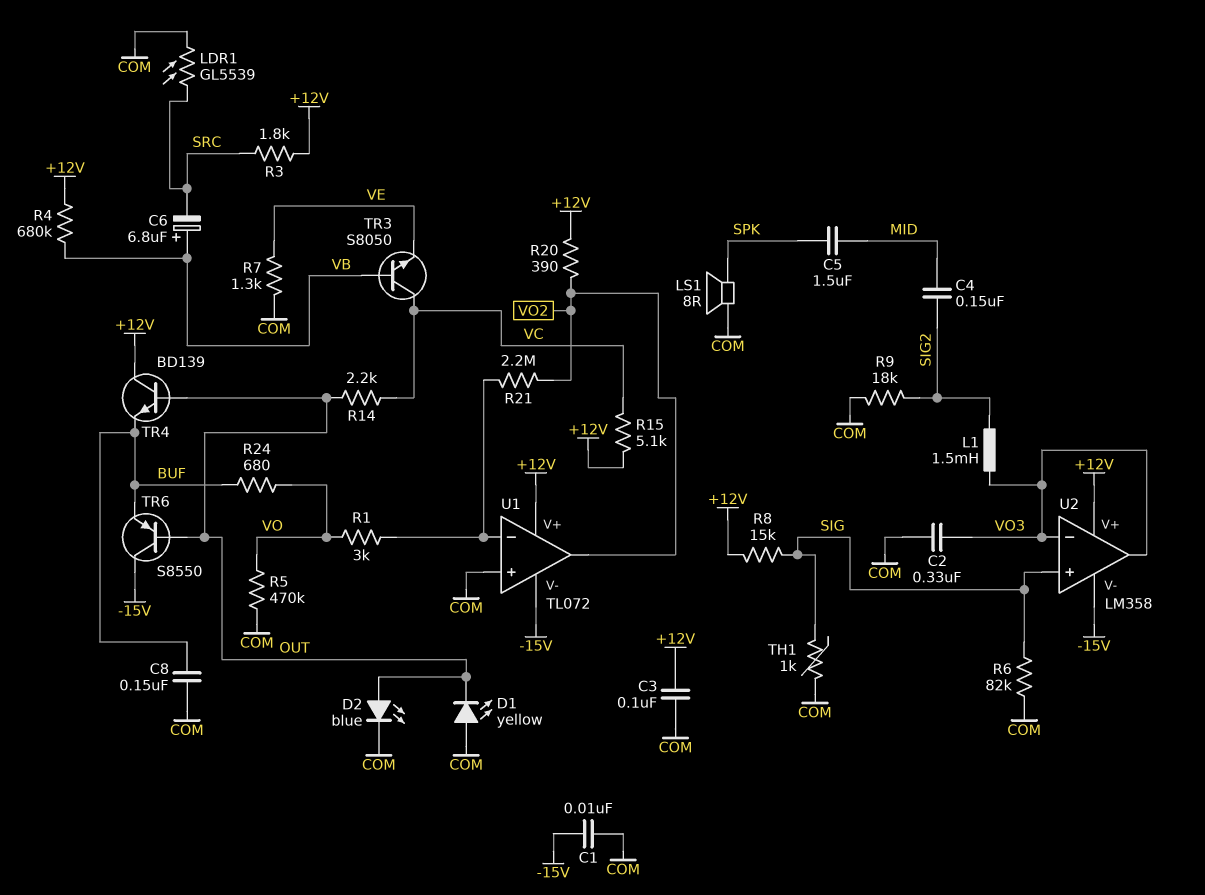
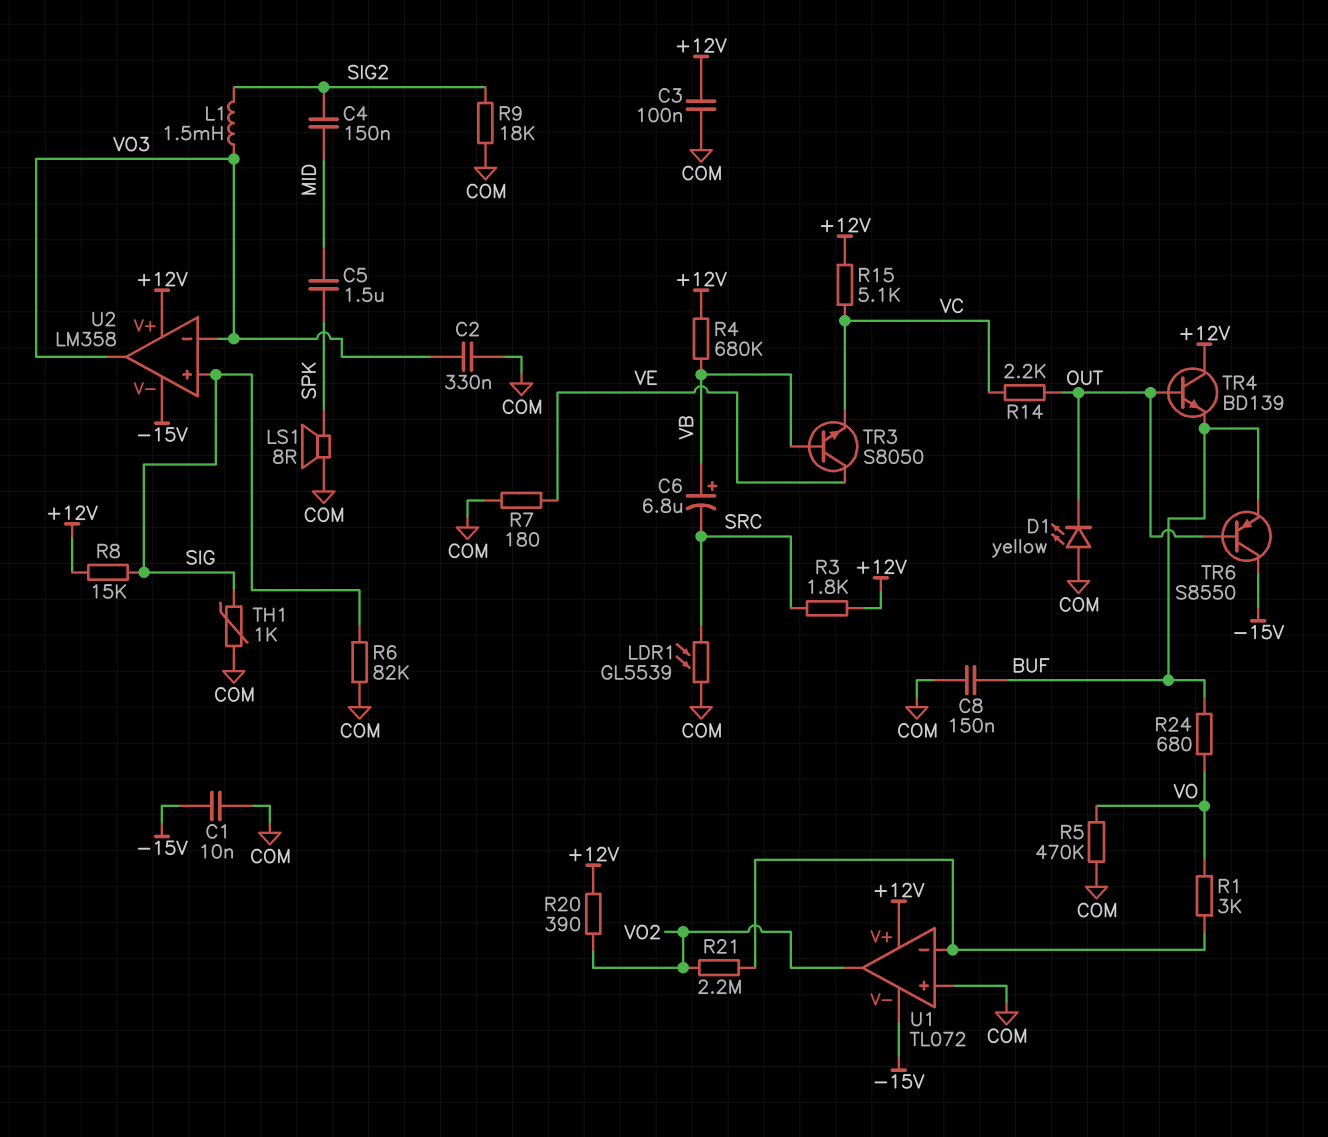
D2: LED blue (A OUT, K COM) -> none
R7: 1.3k (COM, VE) -> 180 (COM, VE)
TR3: NPN S8050 (B VB, C VC, E VE) -> NPN S8050 (B VB, C VE, E VC)

